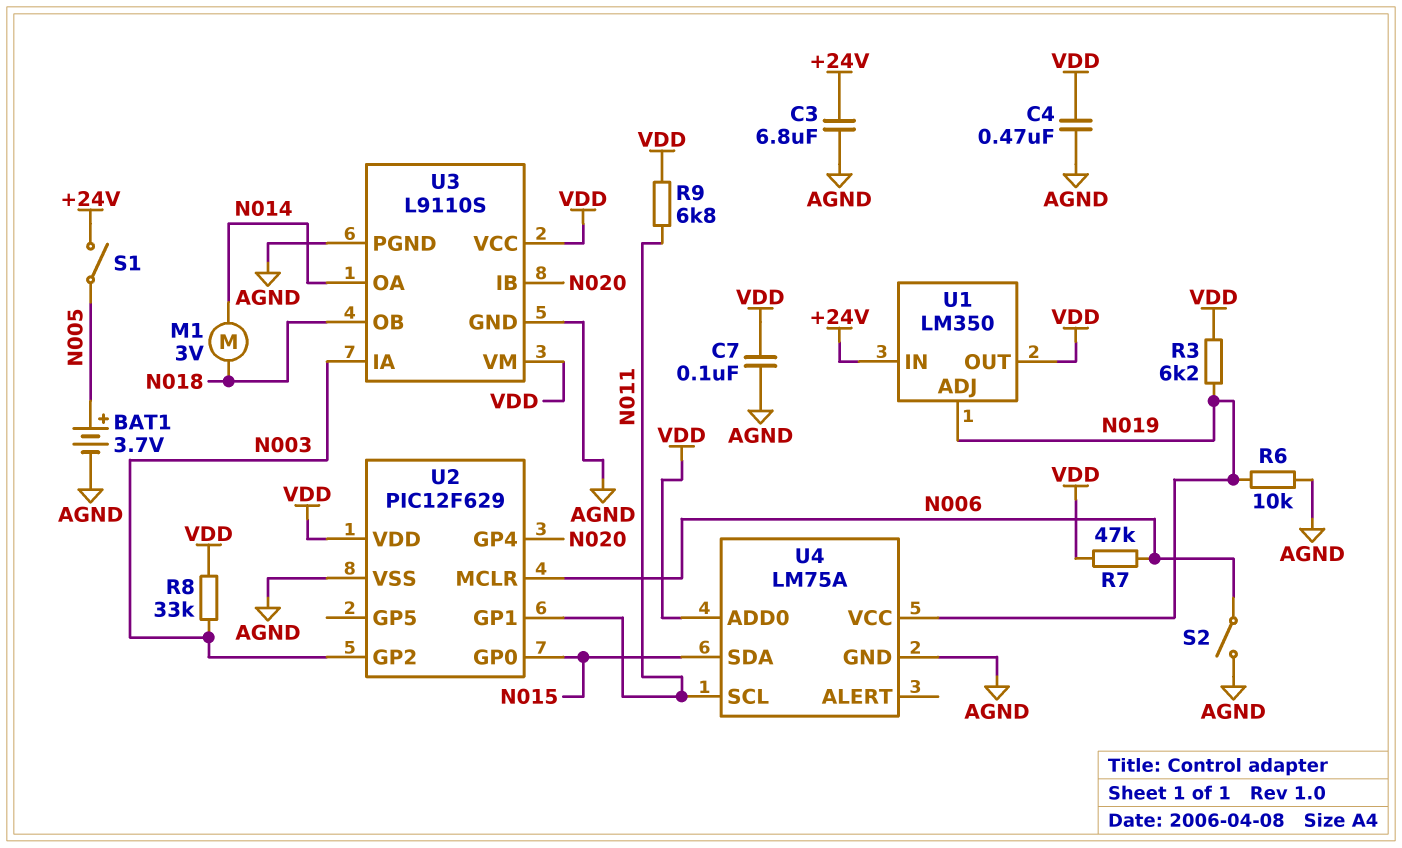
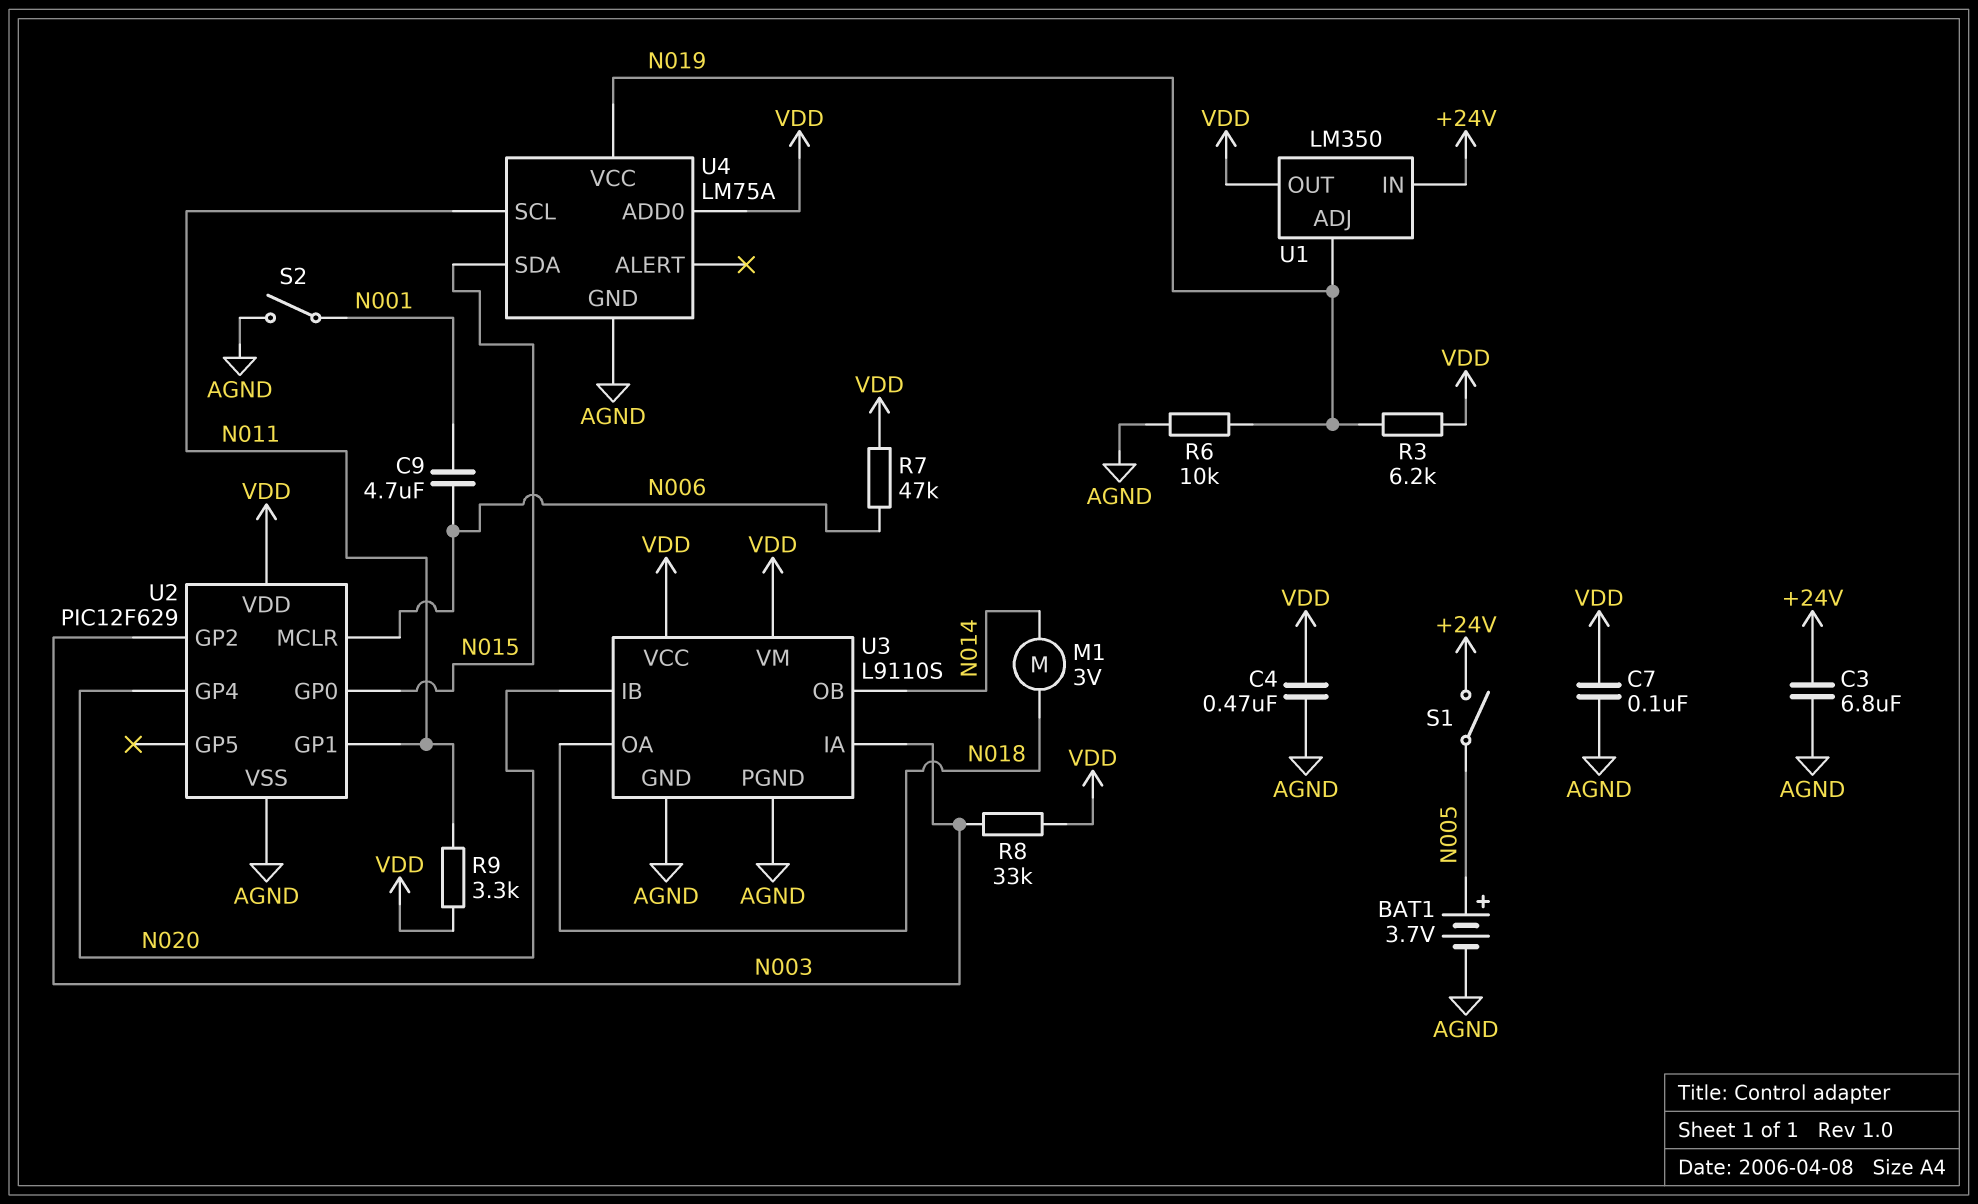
C9: none -> 4.7uF (N001, N006)
R9: 6.8k (N011, VDD) -> 3.3k (N011, VDD)
S2: switch (AGND, N006) -> switch (AGND, N001)
U3 pin OA: N014 -> N018
U3 pin OB: N018 -> N014

